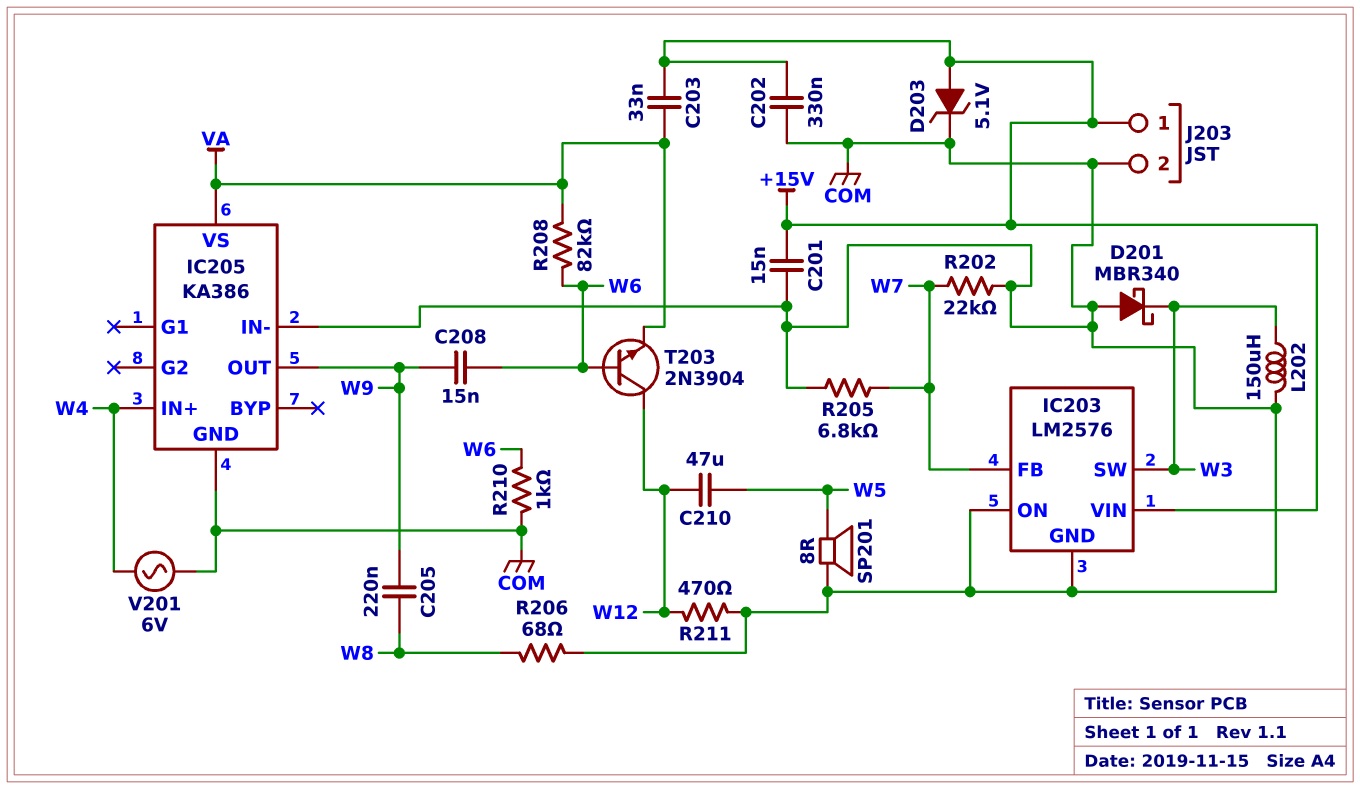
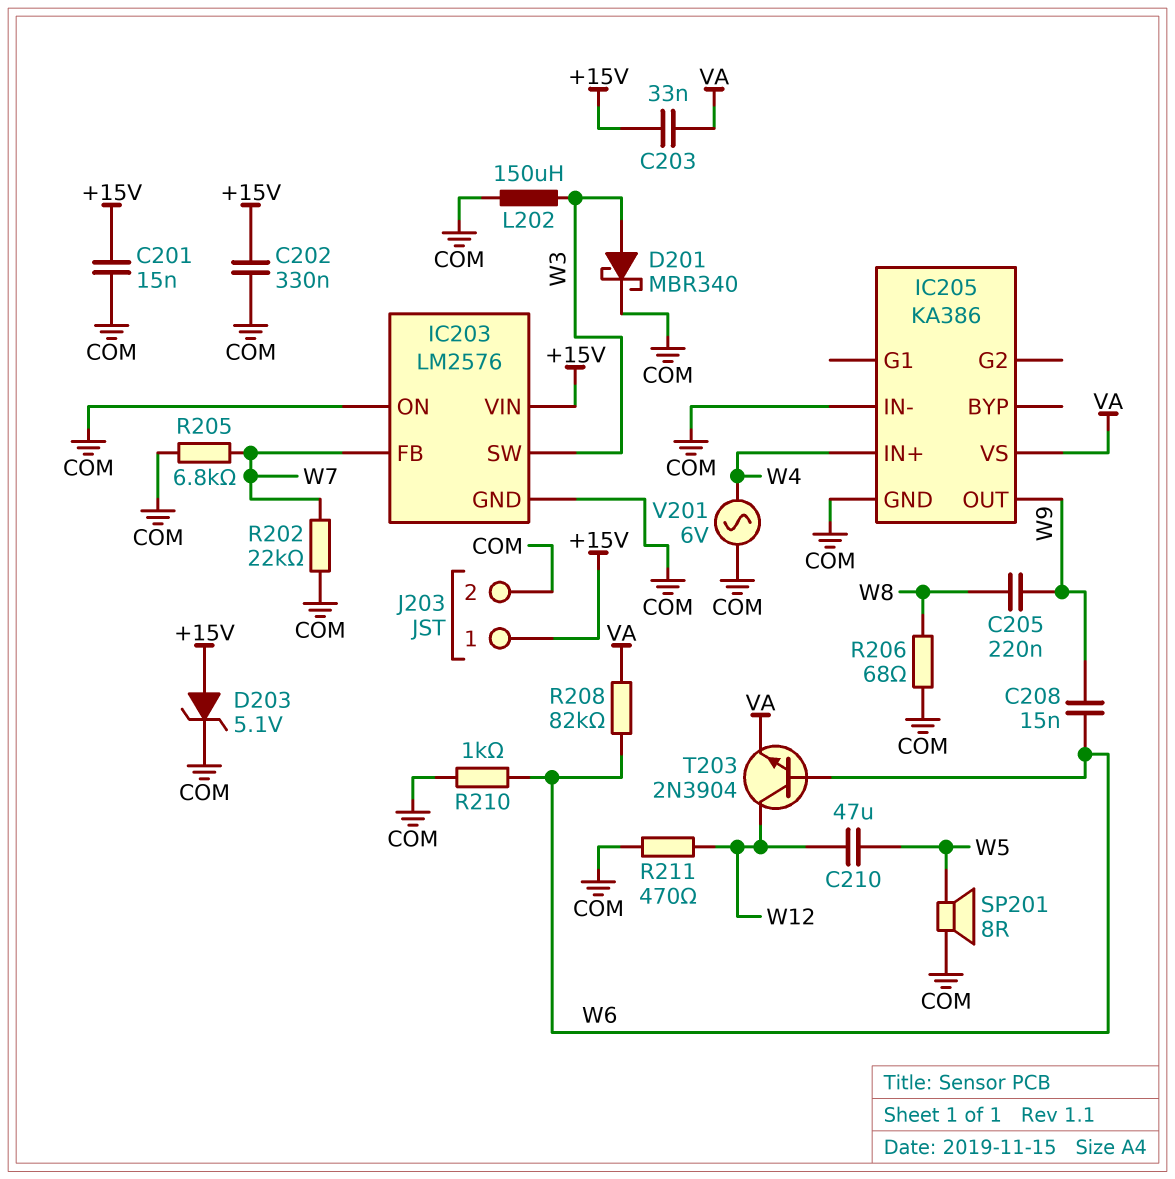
D201: schottky MBR340 (A COM, K W3) -> schottky MBR340 (A W3, K COM)

